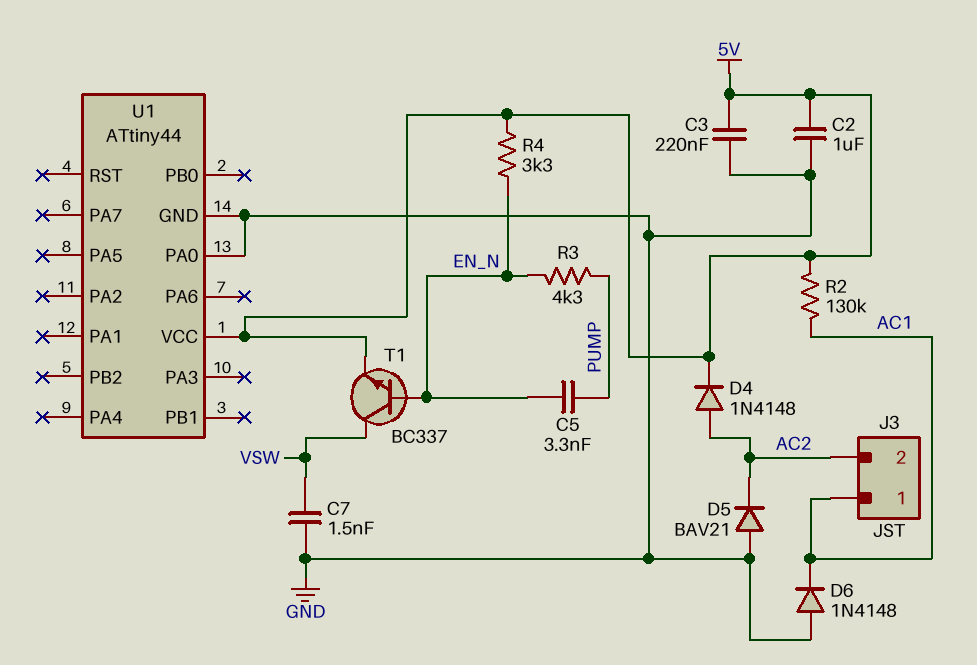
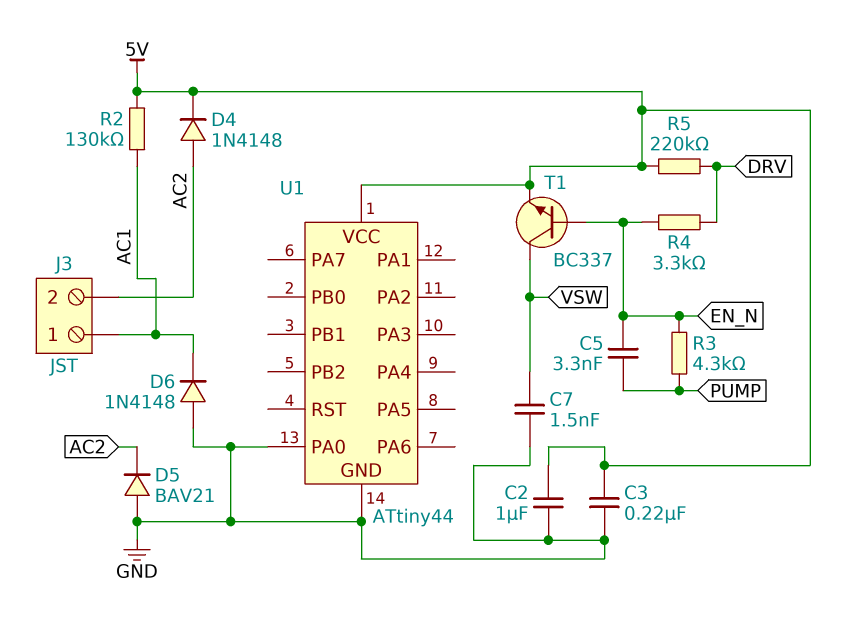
R4: 3.3k (5V, EN_N) -> 3.3k (DRV, EN_N)
R5: none -> 220k (5V, DRV)

